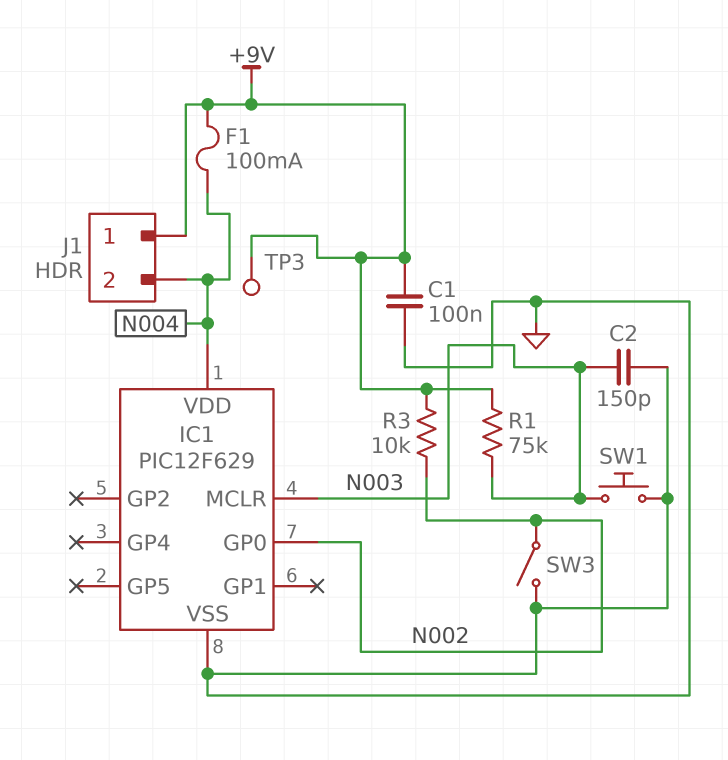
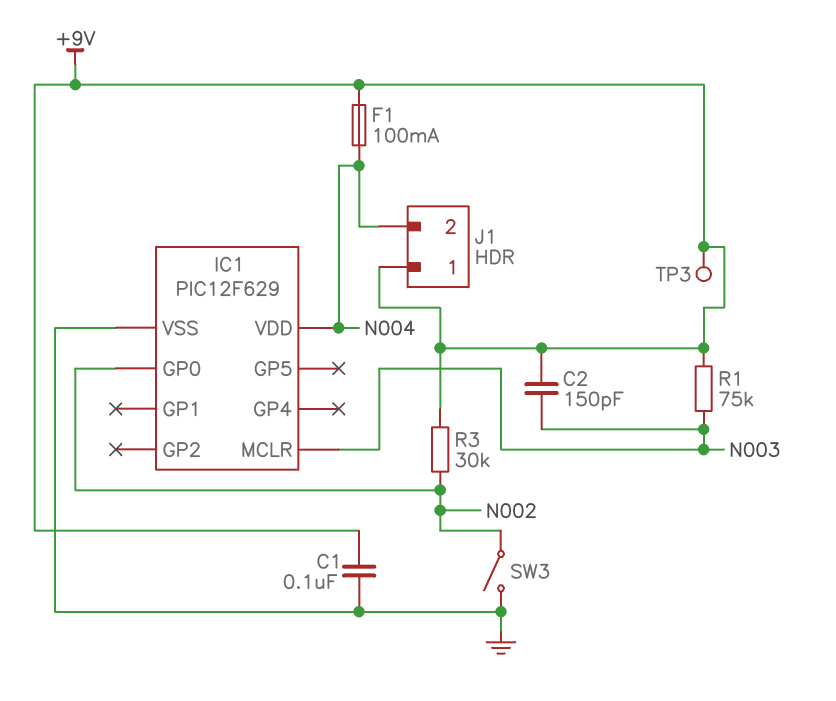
C2: 150pF (GND, N003) -> 150pF (+9V, N003)
R3: 10k (+9V, N002) -> 30k (+9V, N002)
SW1: button (GND, N003) -> none

